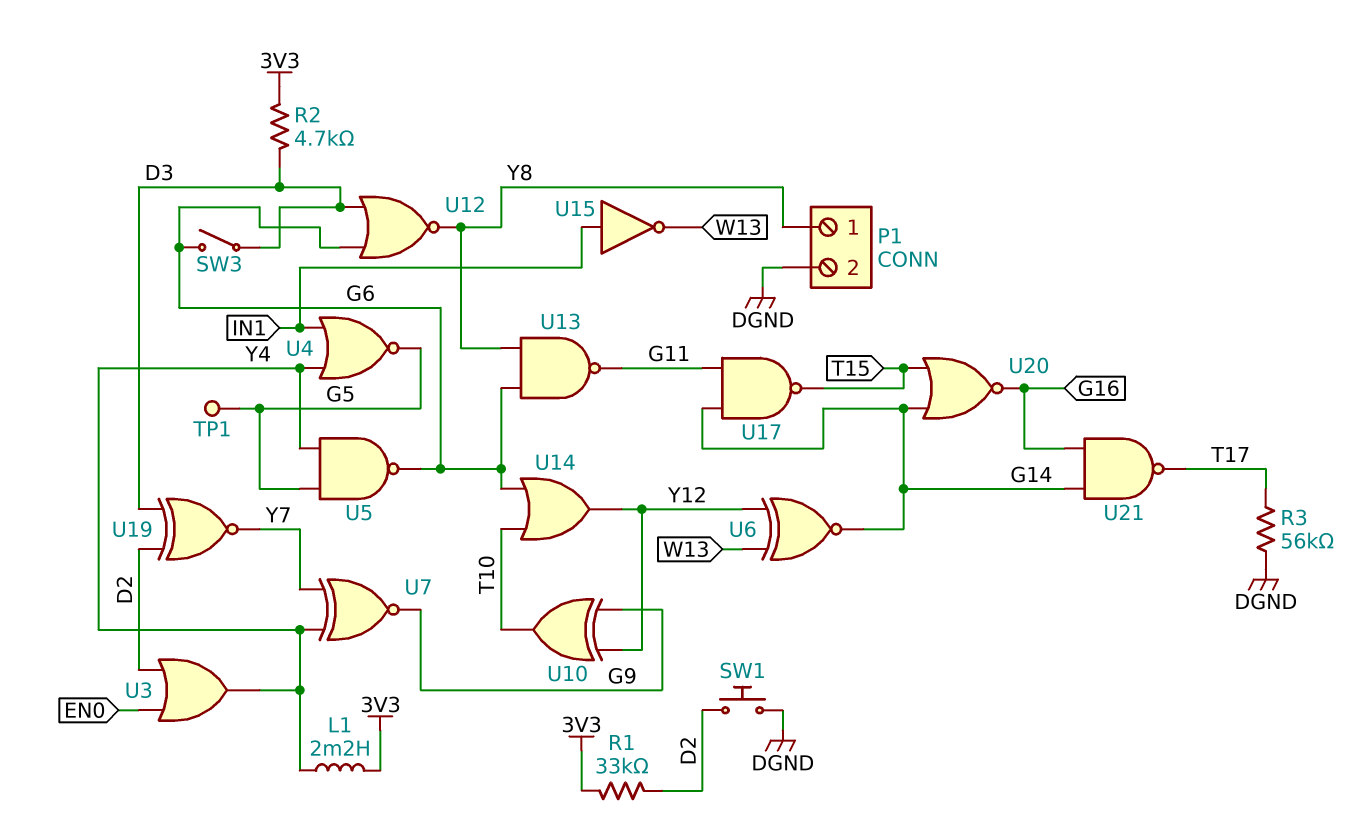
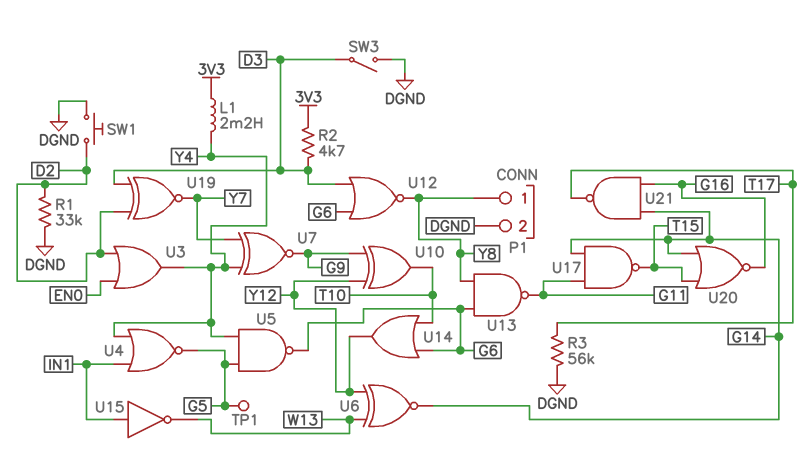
R1: 33k (3V3, D2) -> 33k (D2, DGND)
SW3: switch (D3, G6) -> switch (D3, DGND)

